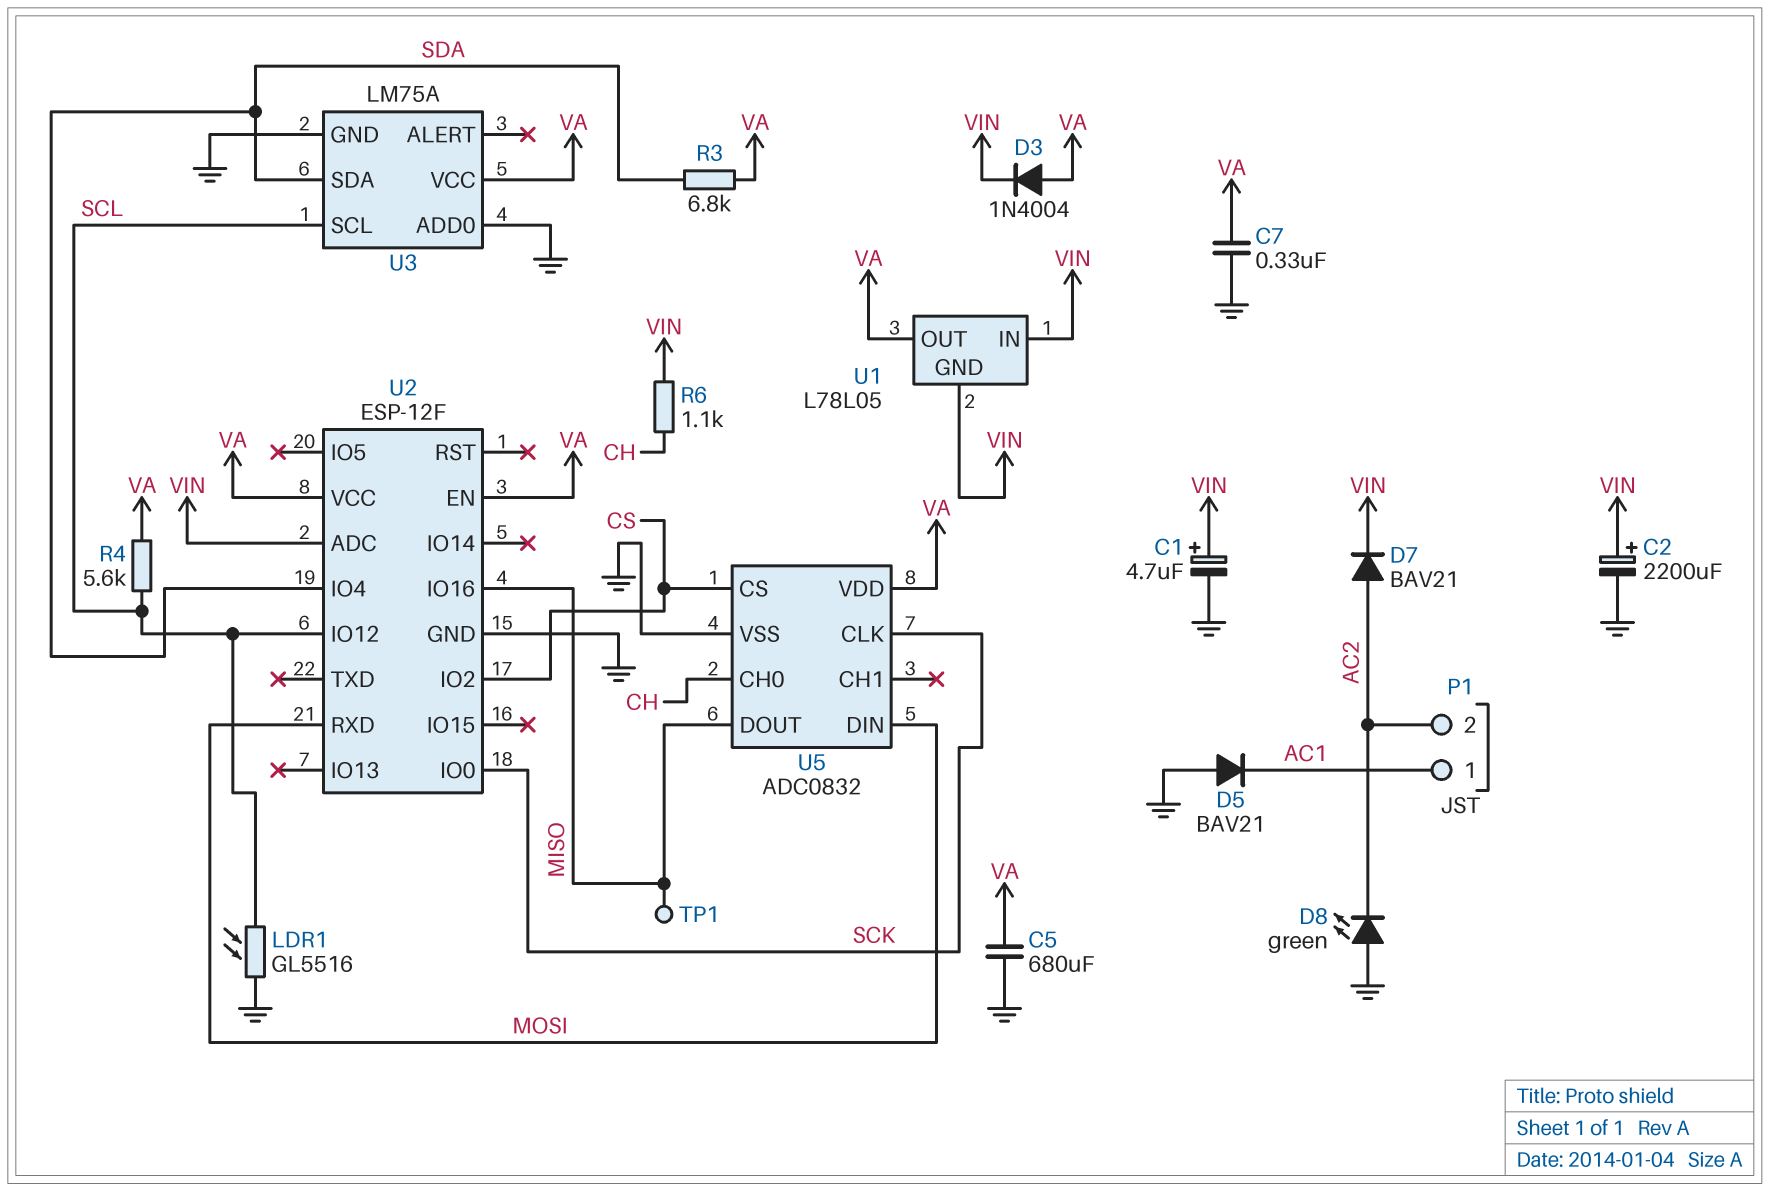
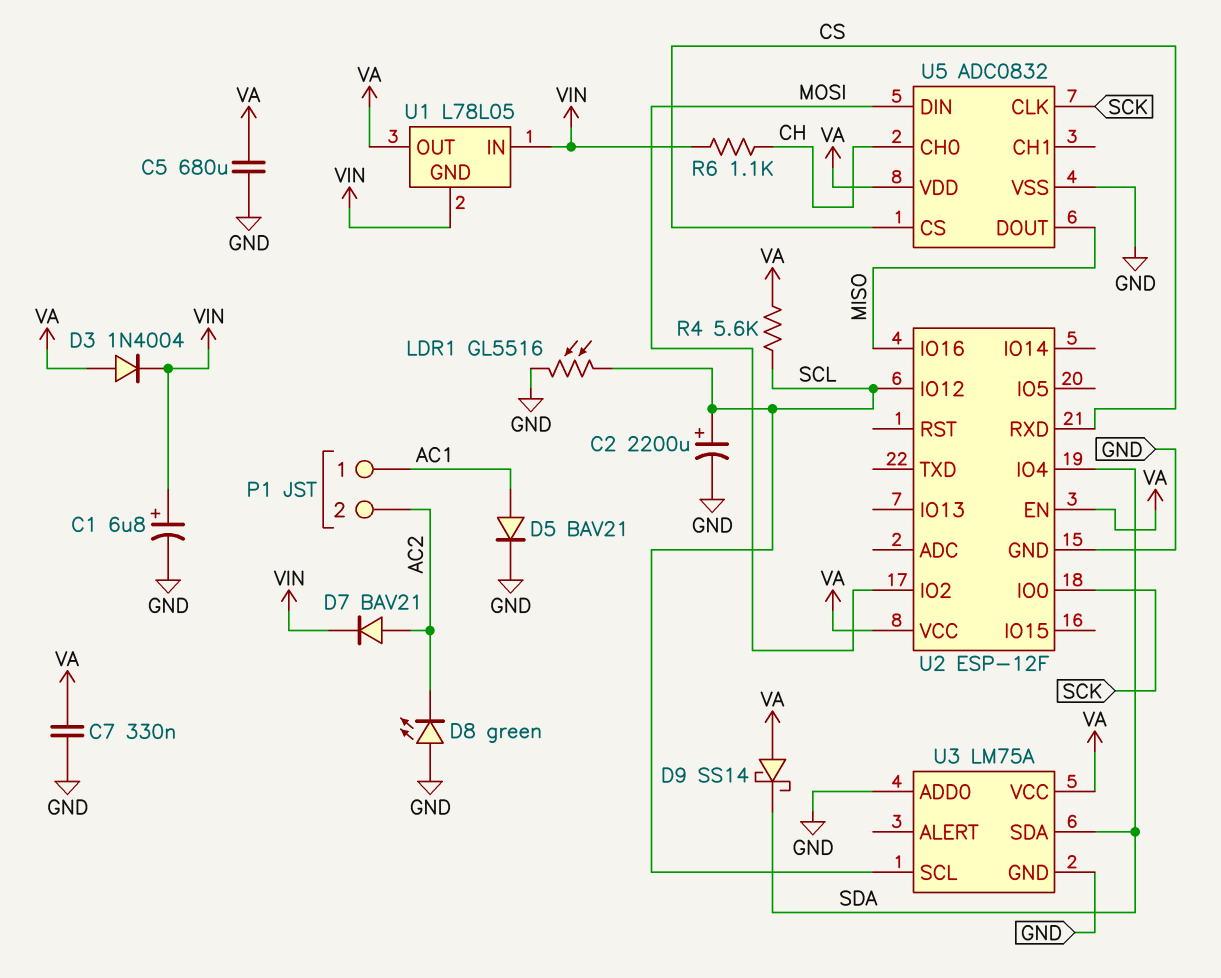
C1: 4.7uF (plus VIN, minus GND) -> 6.8uF (plus VIN, minus GND)
C2: 2200uF (plus VIN, minus GND) -> 2200uF (plus SCL, minus GND)
D5: diode BAV21 (A GND, K AC1) -> diode BAV21 (A AC1, K GND)
D9: none -> schottky SS14 (A VA, K SDA)
R3: 6.8k (SDA, VA) -> none
TP1: test point (MISO) -> none
U2 pin ADC: VIN -> none
U2 pin IO2: CS -> MOSI
U2 pin RXD: MOSI -> CS

